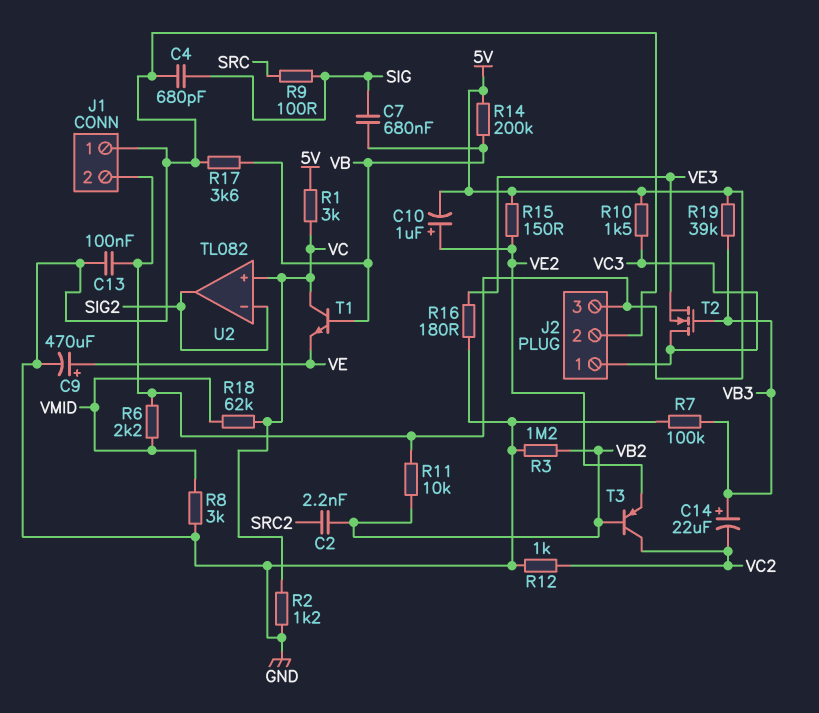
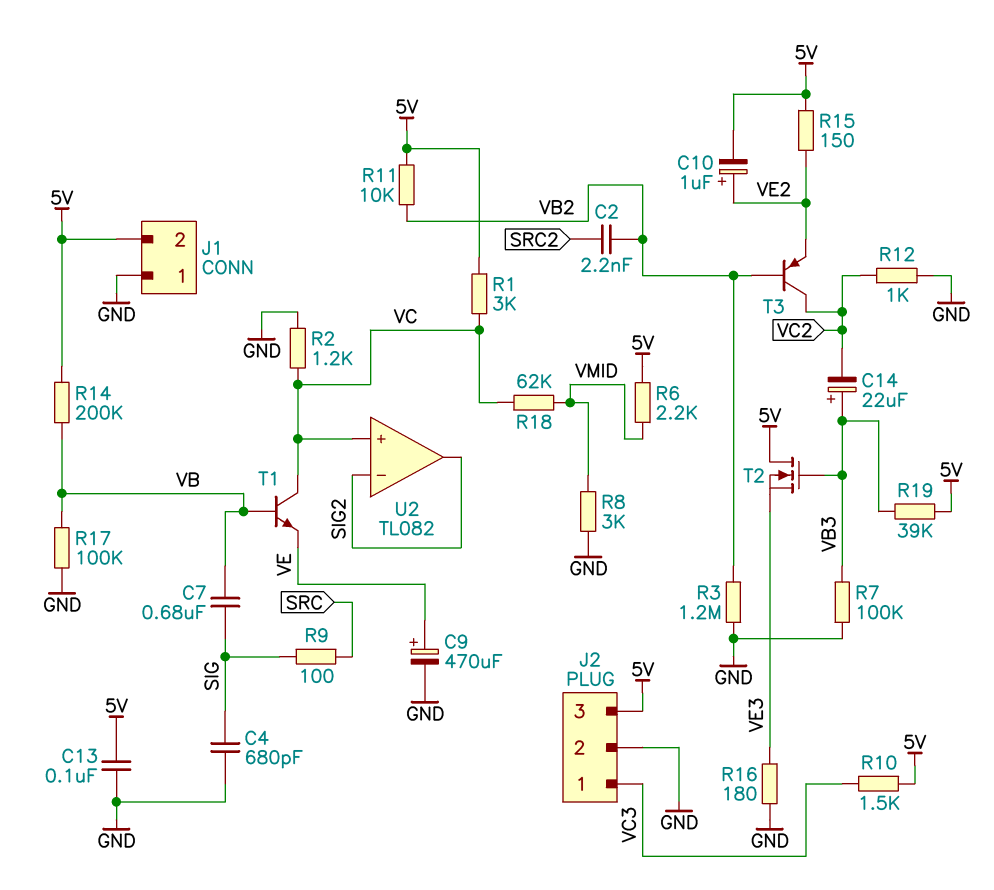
R17: 3.6k (GND, VB) -> 100k (GND, VB)
T2: NMOS (G VB3, D VC3, S VE3) -> NMOS (G VB3, D 5V, S VE3)

